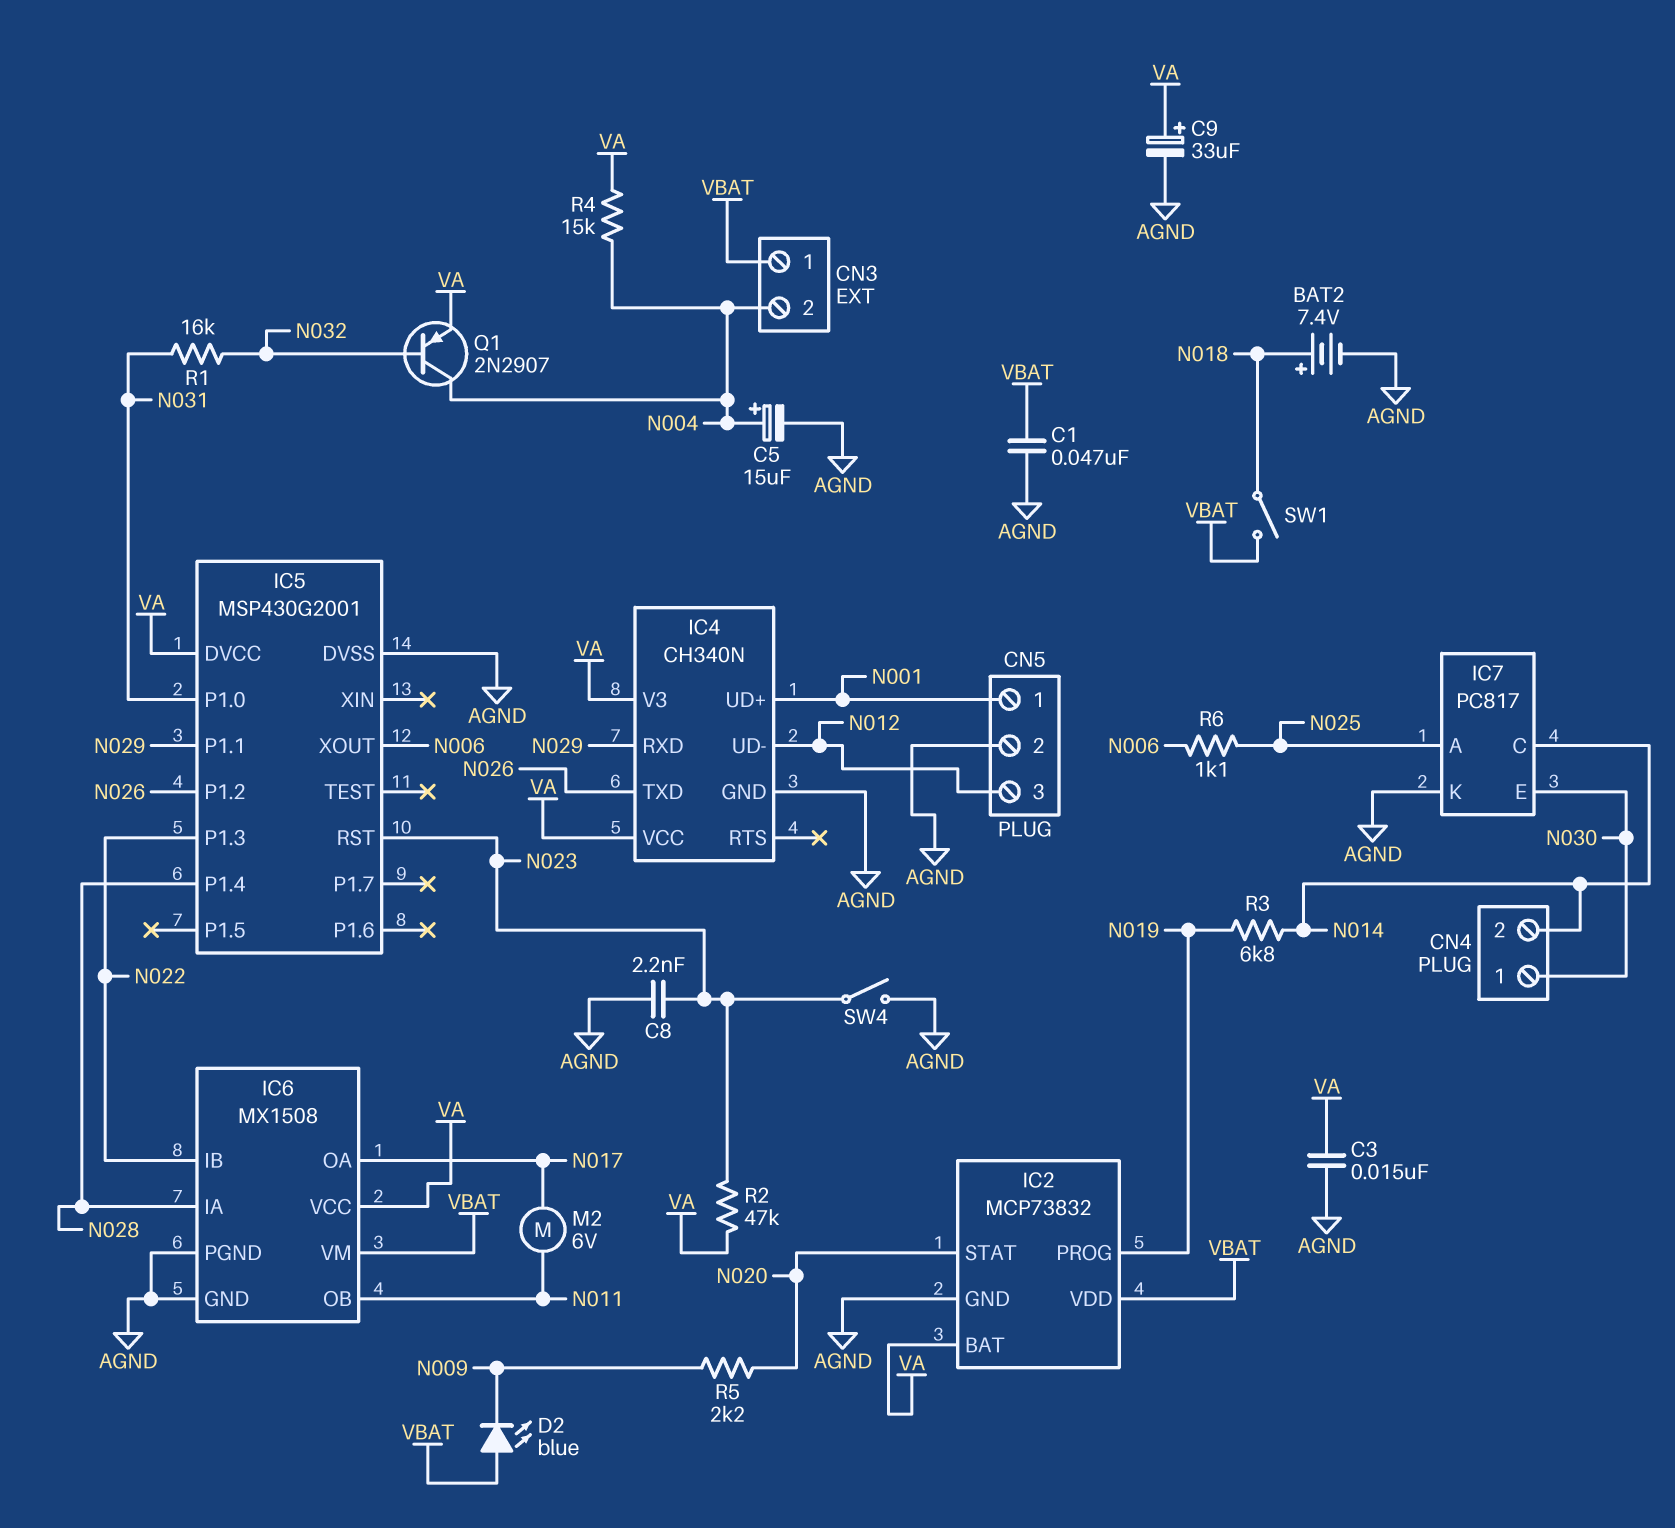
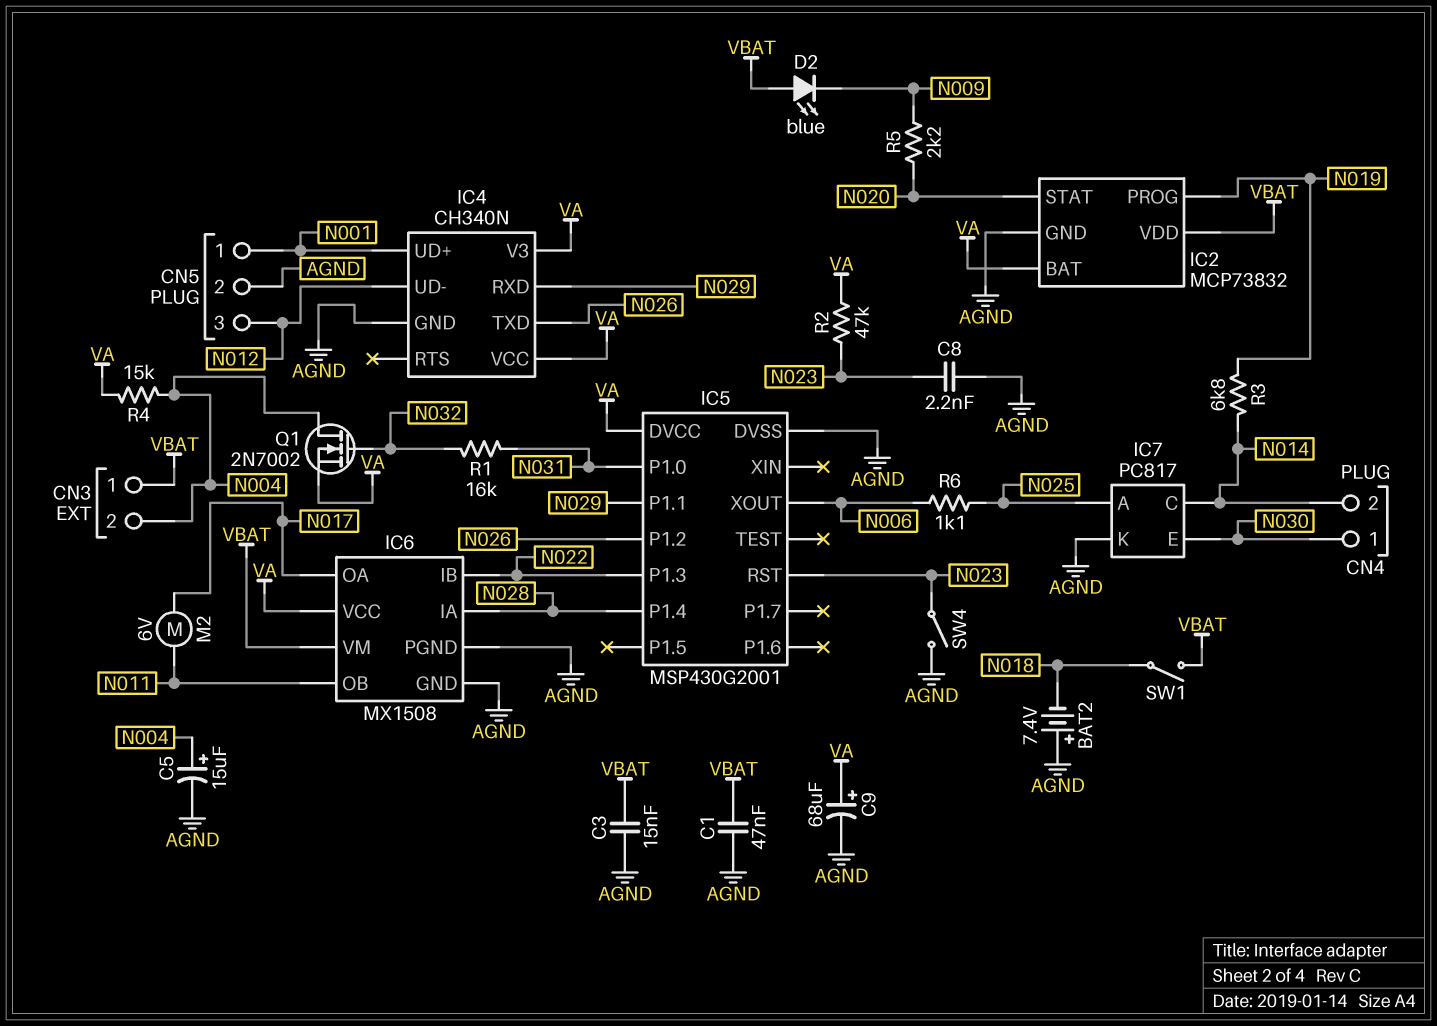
BAT2: 7.4V (plus N018, minus AGND) -> 7.4V (plus AGND, minus N018)
C3: 15nF (AGND, VA) -> 15nF (AGND, VBAT)
C9: 33uF (plus VA, minus AGND) -> 68uF (plus VA, minus AGND)
Q1: PNP 2N2907 (B N032, C N004, E VA) -> NMOS 2N7002 (G N032, D N004, S VA)

